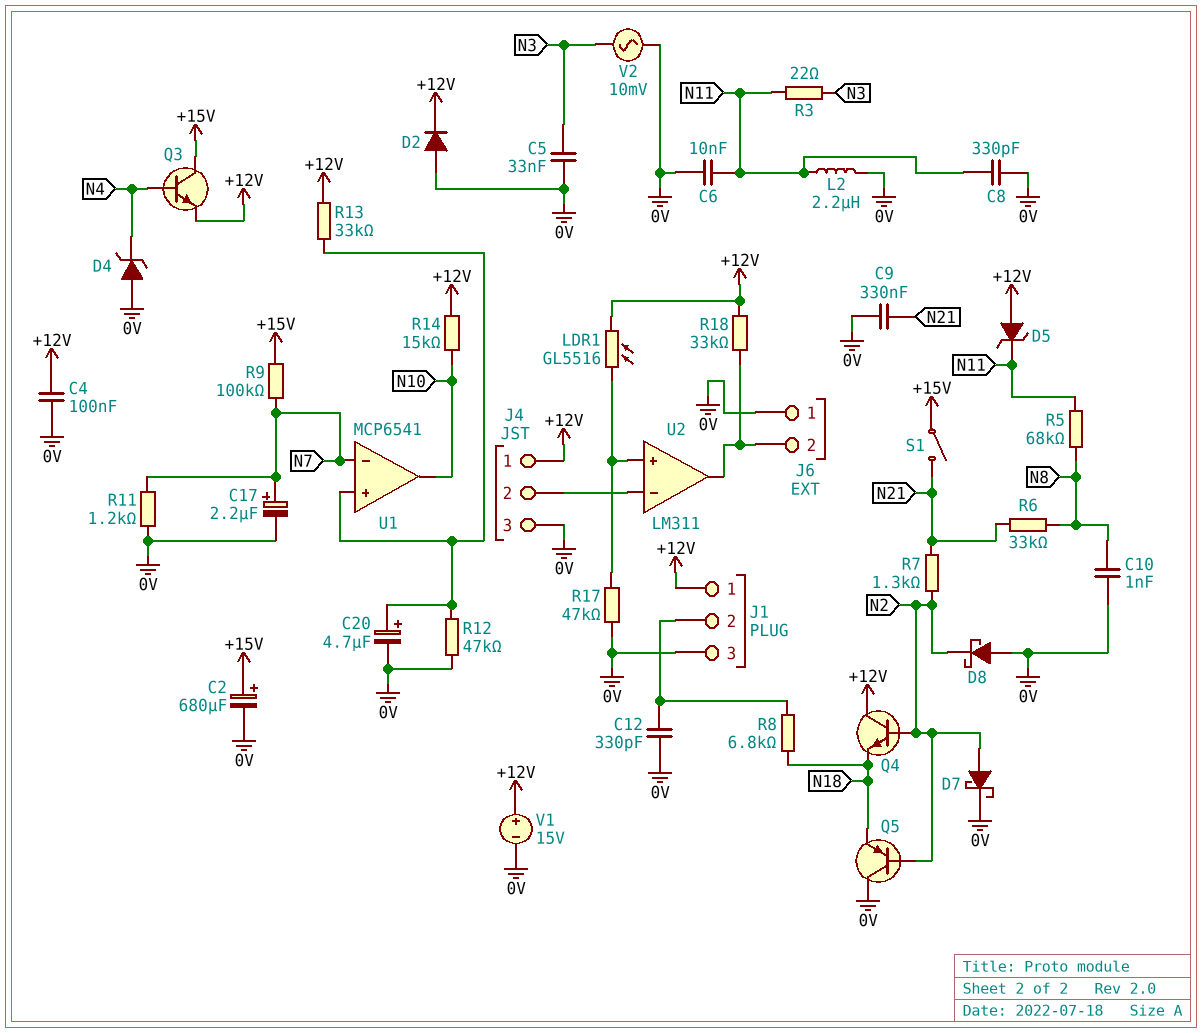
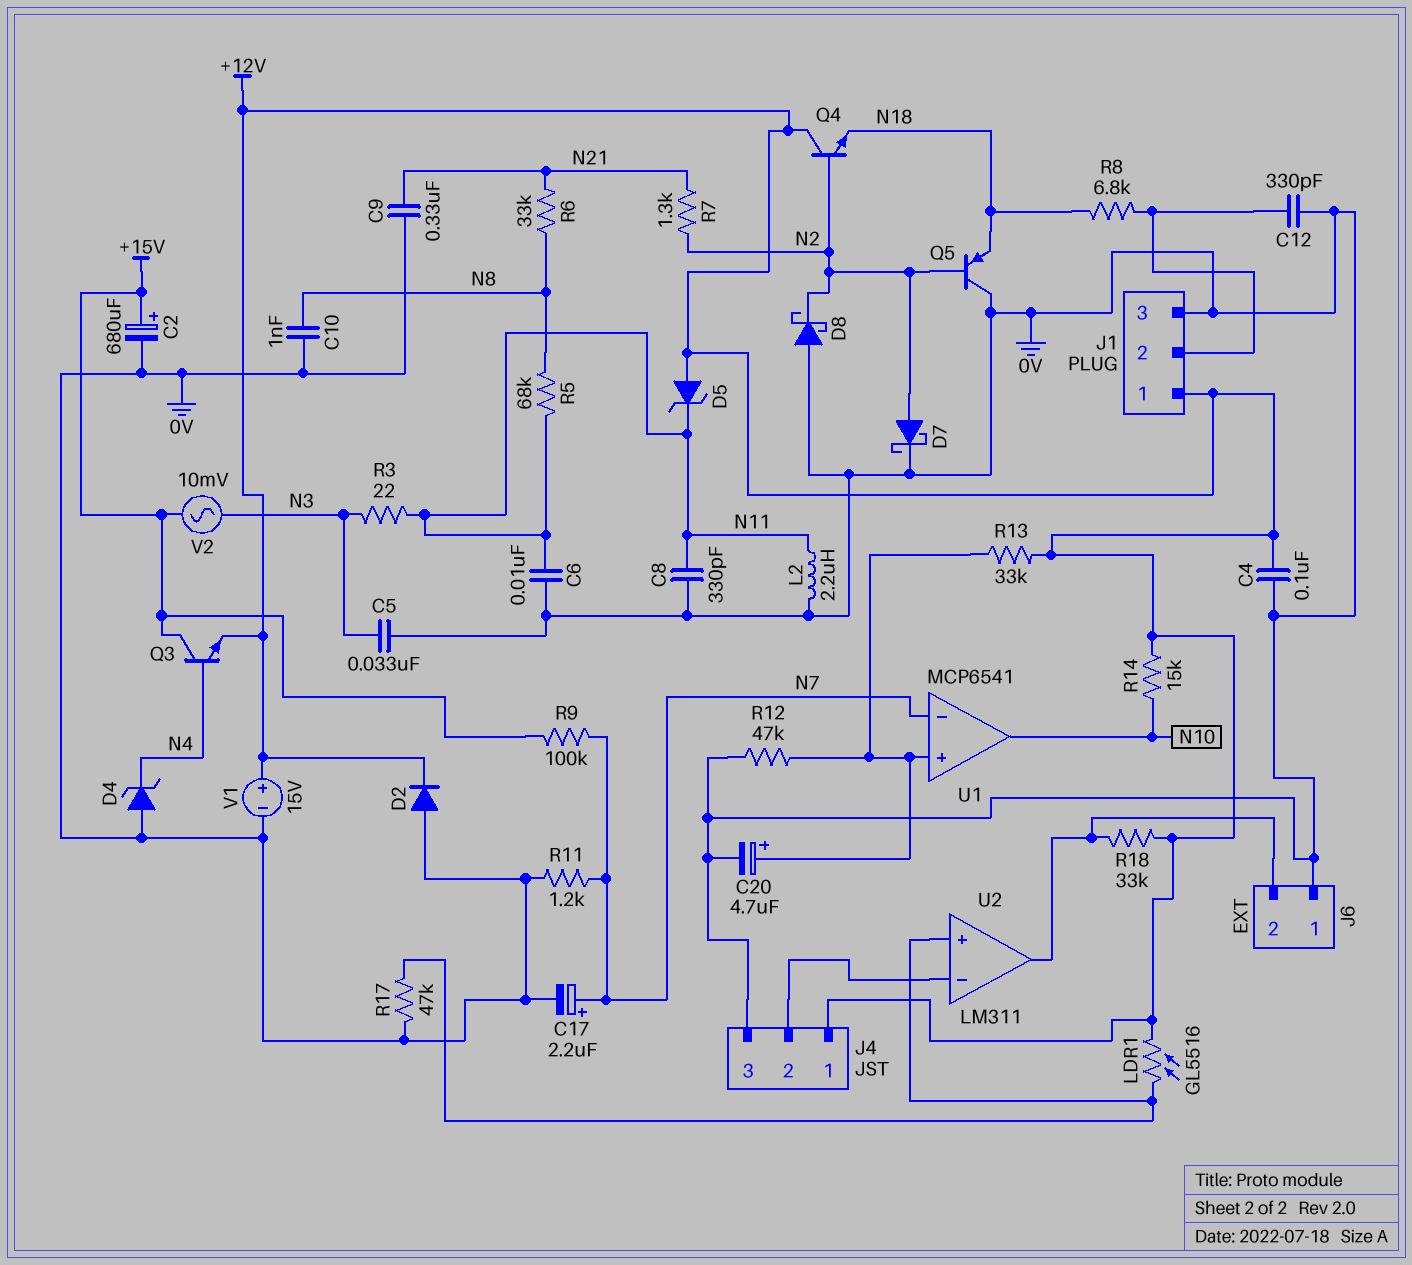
S1: switch (+15V, N21) -> none
V2: AC 10mV (0V, N3) -> AC 10mV (+15V, N3)

